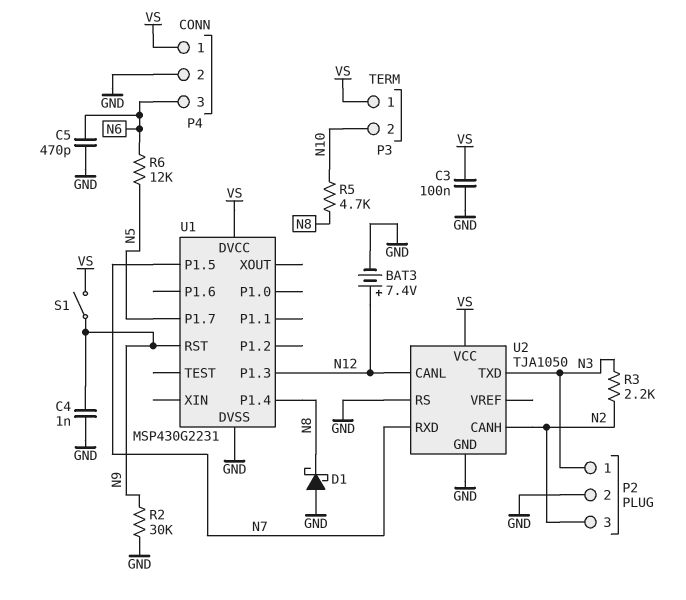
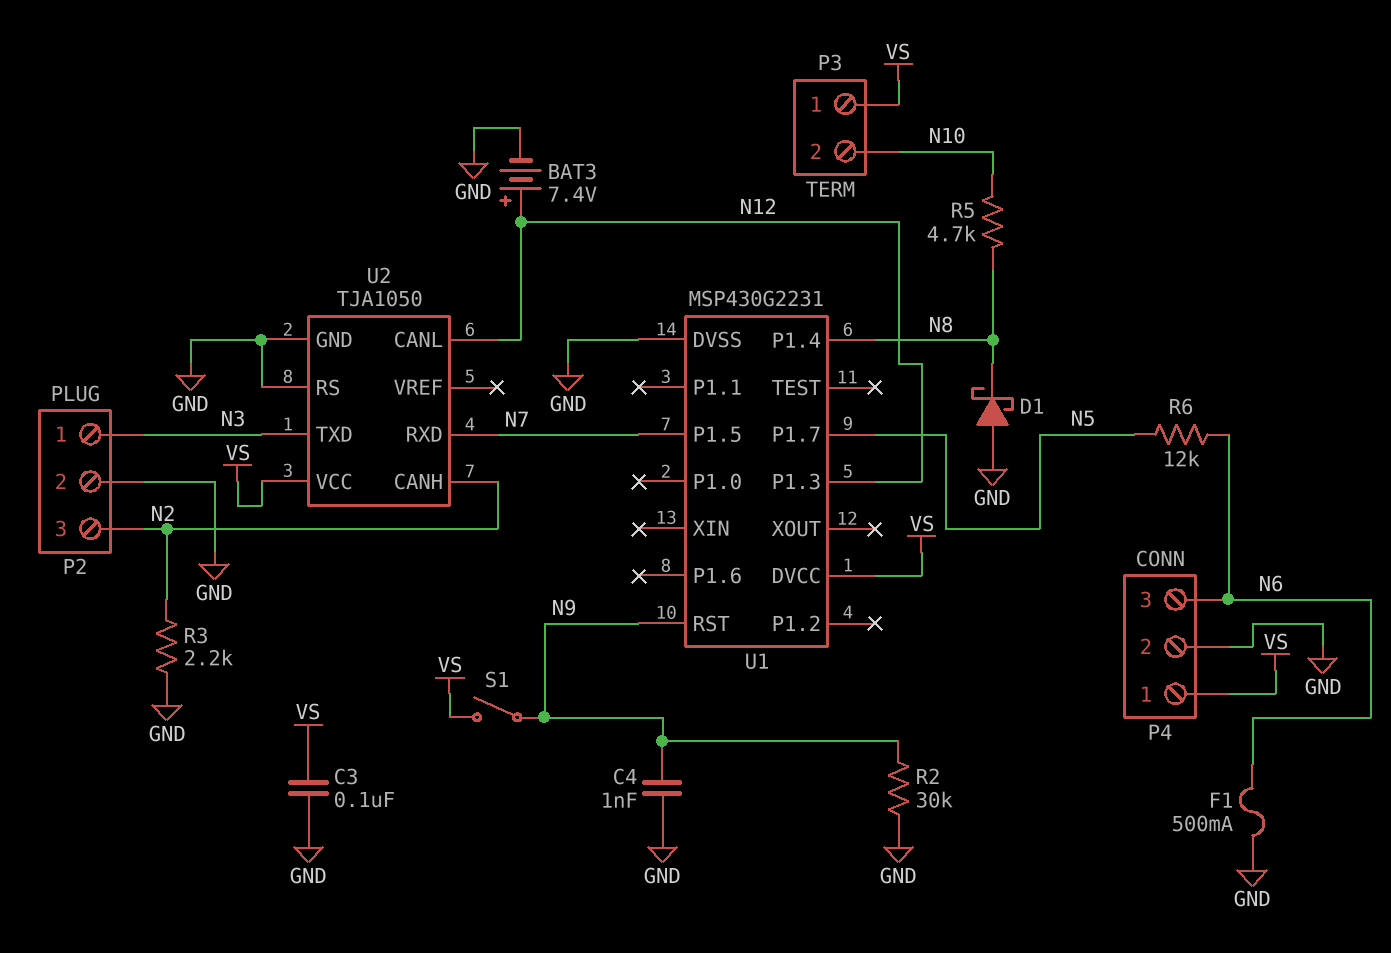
C5: 470pF (GND, N6) -> none
F1: none -> 500mA (GND, N6)
R3: 2.2k (N2, N3) -> 2.2k (GND, N2)

